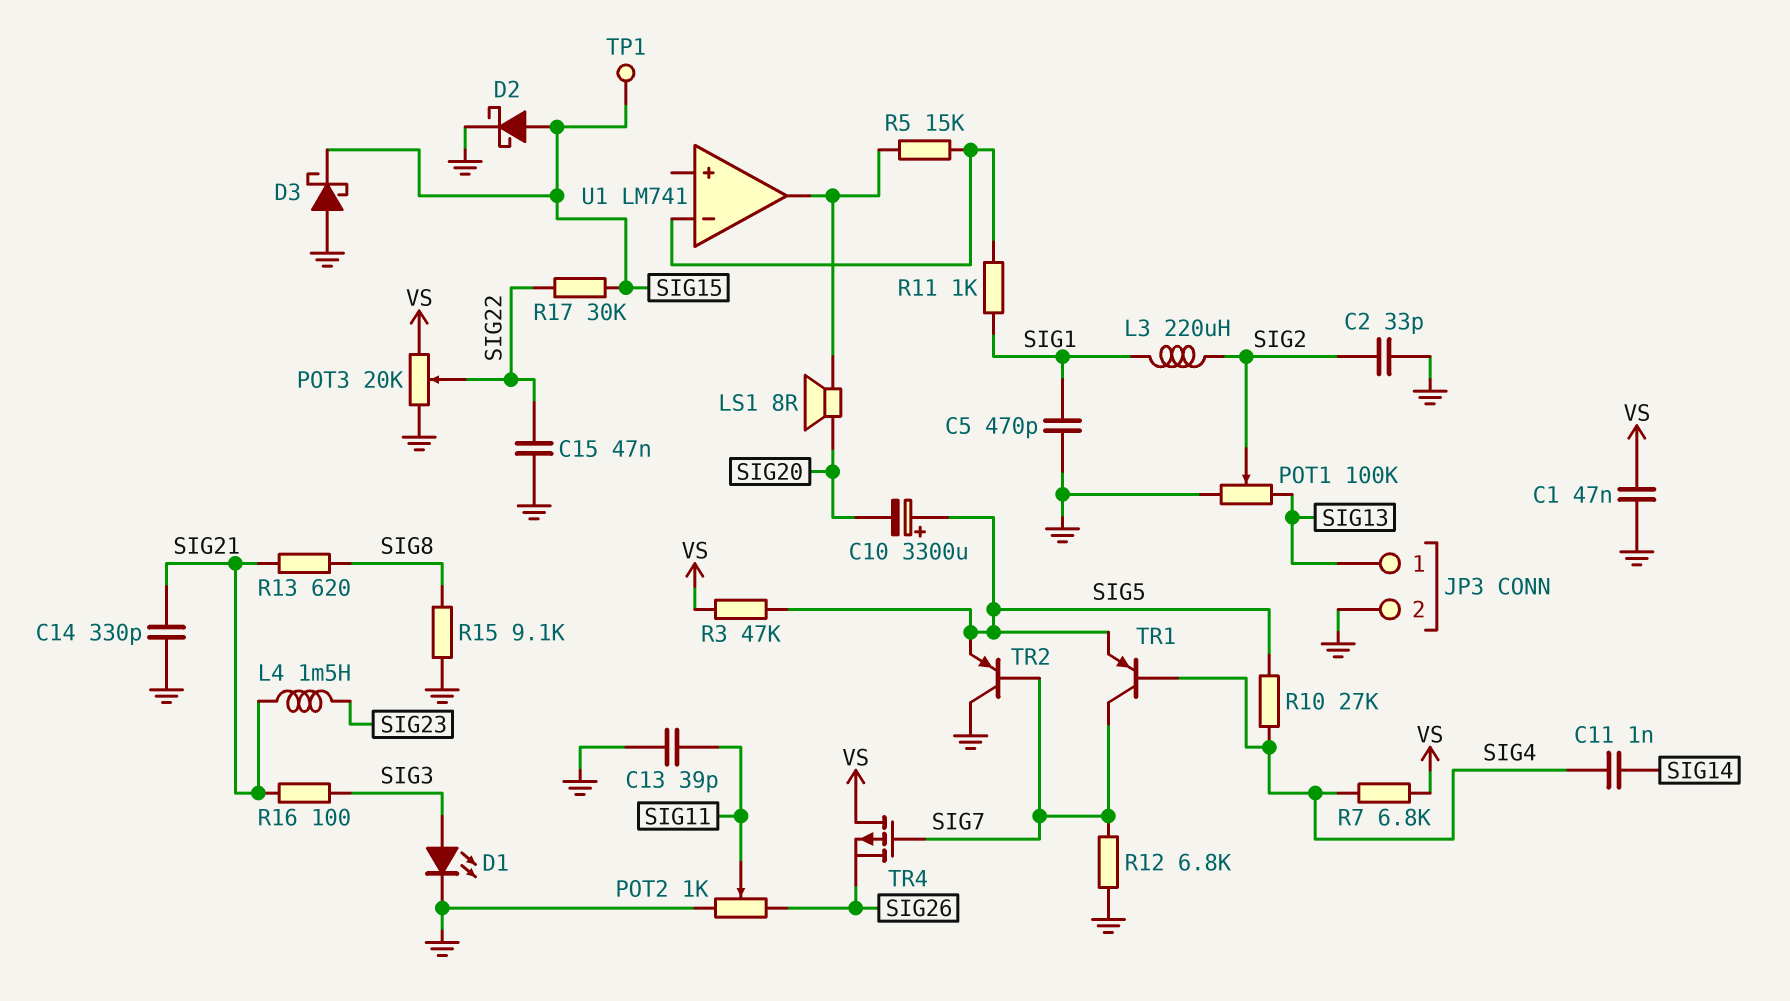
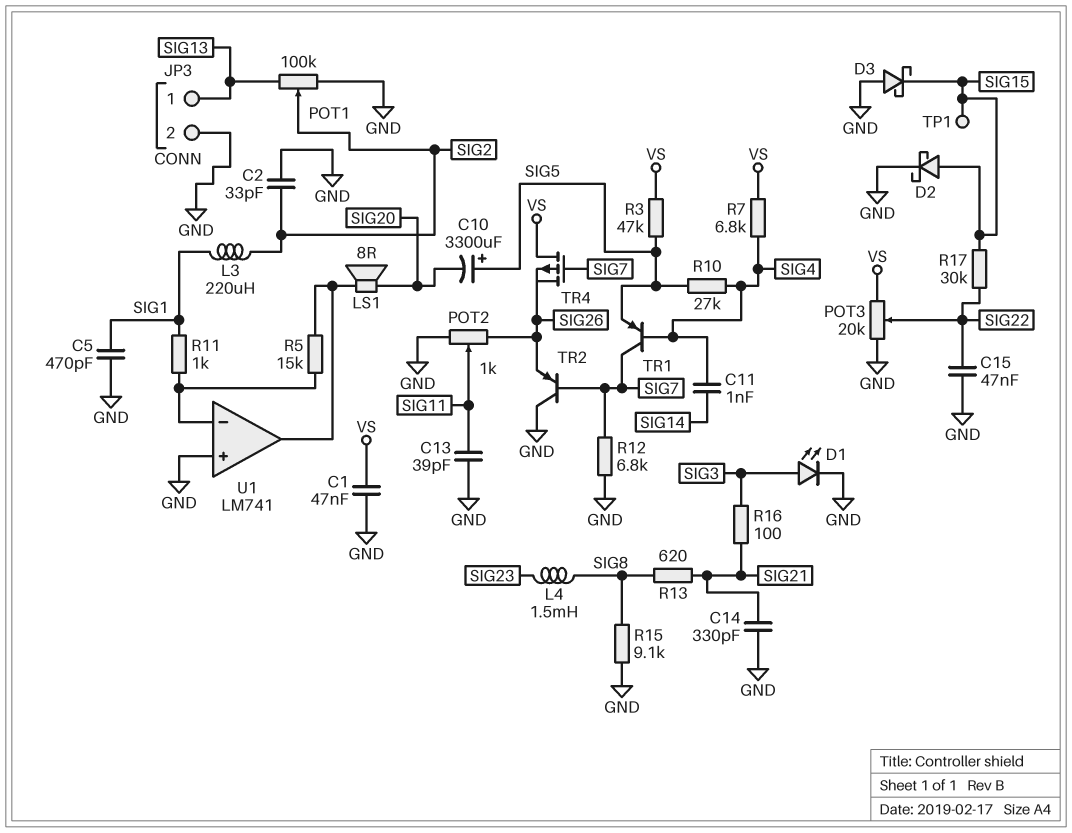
L4: 1.5mH (SIG21, SIG23) -> 1.5mH (SIG8, SIG23)
TR2: PNP (B SIG7, C GND, E SIG5) -> PNP (B SIG7, C GND, E SIG26)
U1 pin in+: none -> GND

